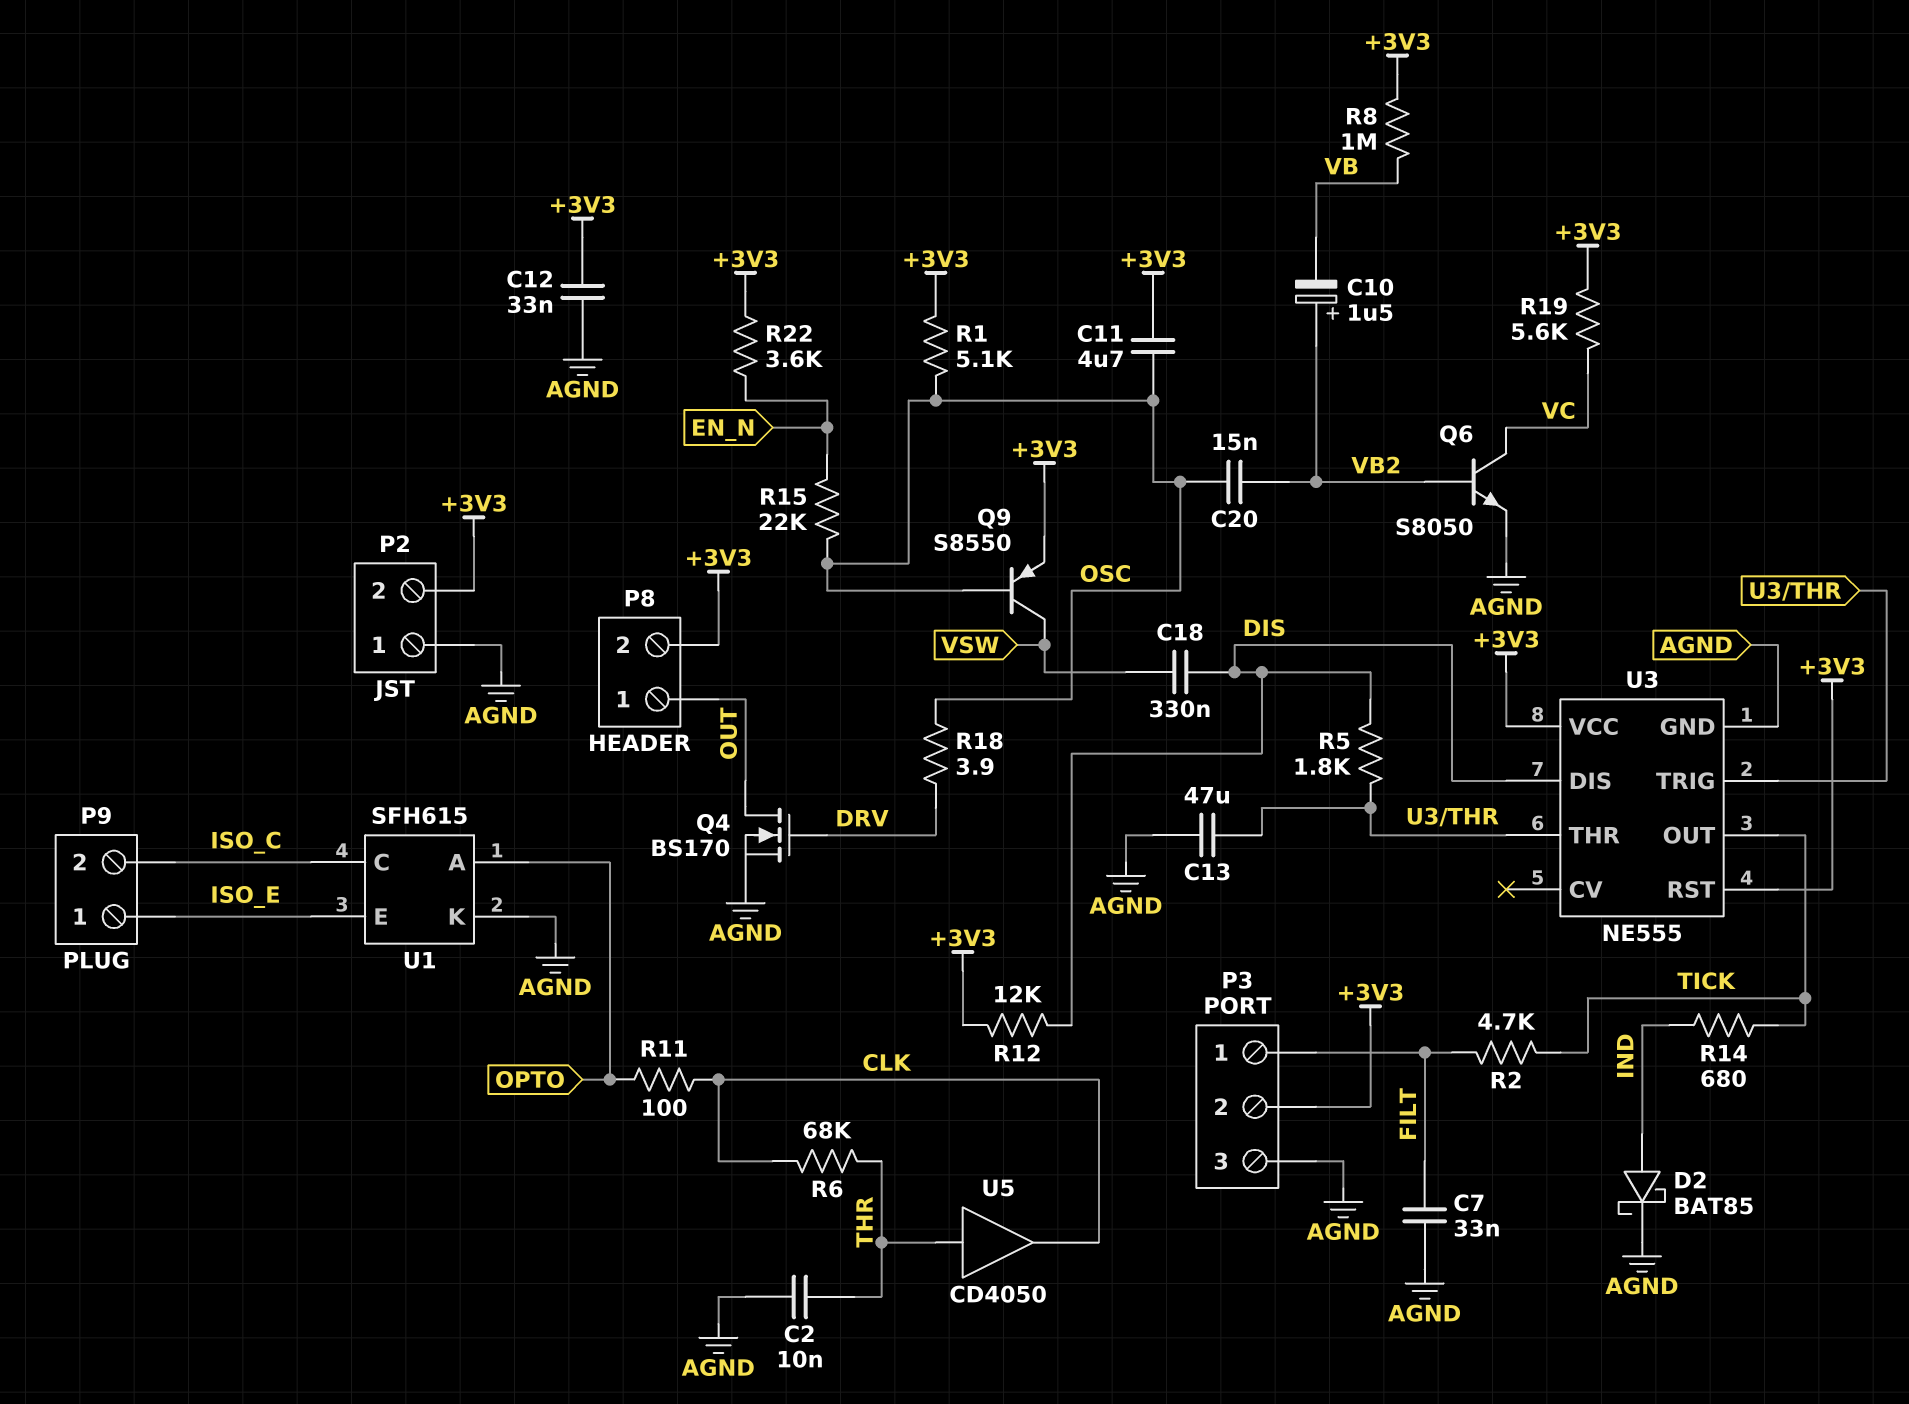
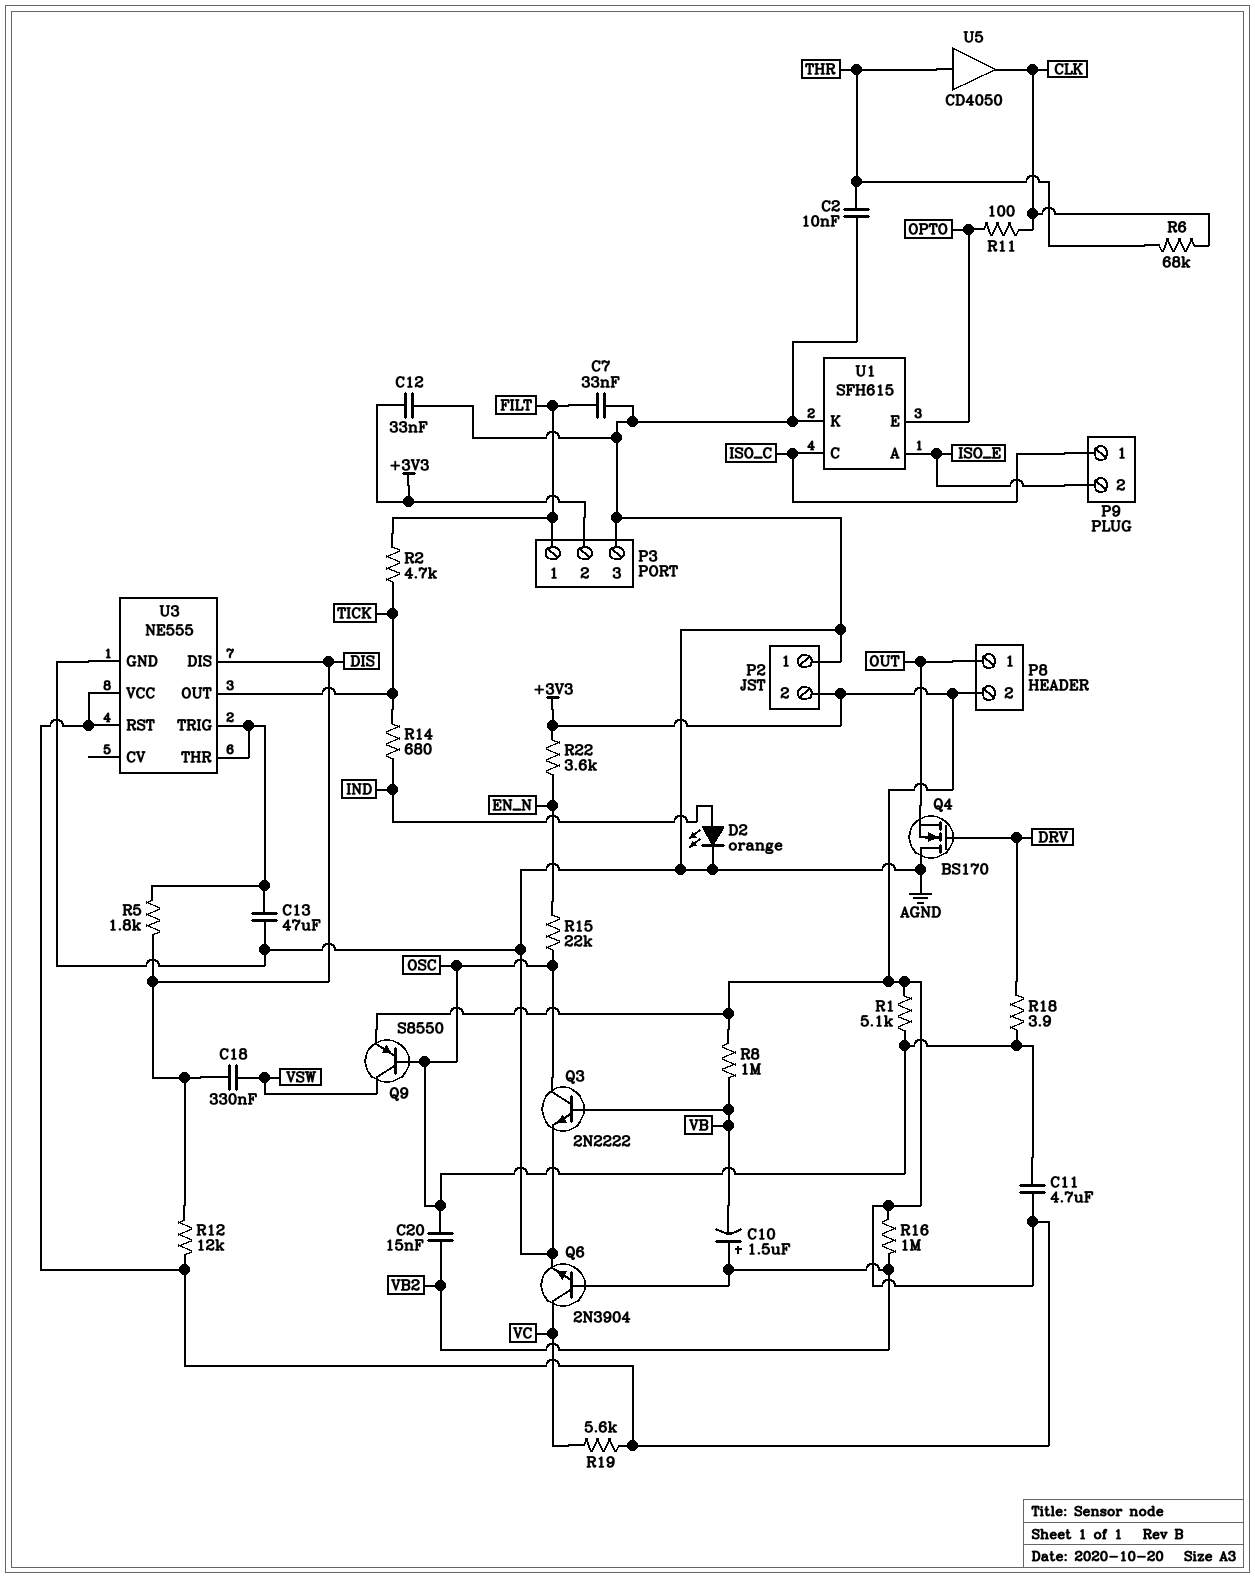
D2: schottky BAT85 (A IND, K AGND) -> LED orange (A IND, K AGND)
P9 pin 1: ISO_E -> ISO_C
P9 pin 2: ISO_C -> ISO_E
Q3: none -> NPN 2N2222 (B VB, C OSC, E AGND)
Q4: NMOS BS170 (G DRV, D OUT, S AGND) -> NMOS BS170 (G DRV, D AGND, S OUT)
Q6: NPN S8050 (B VB2, C VC, E AGND) -> NPN 2N3904 (B VB2, C VC, E AGND)
R16: none -> 1M (+3V3, VB2)
U1 pin A: OPTO -> ISO_E
U1 pin E: ISO_E -> OPTO

